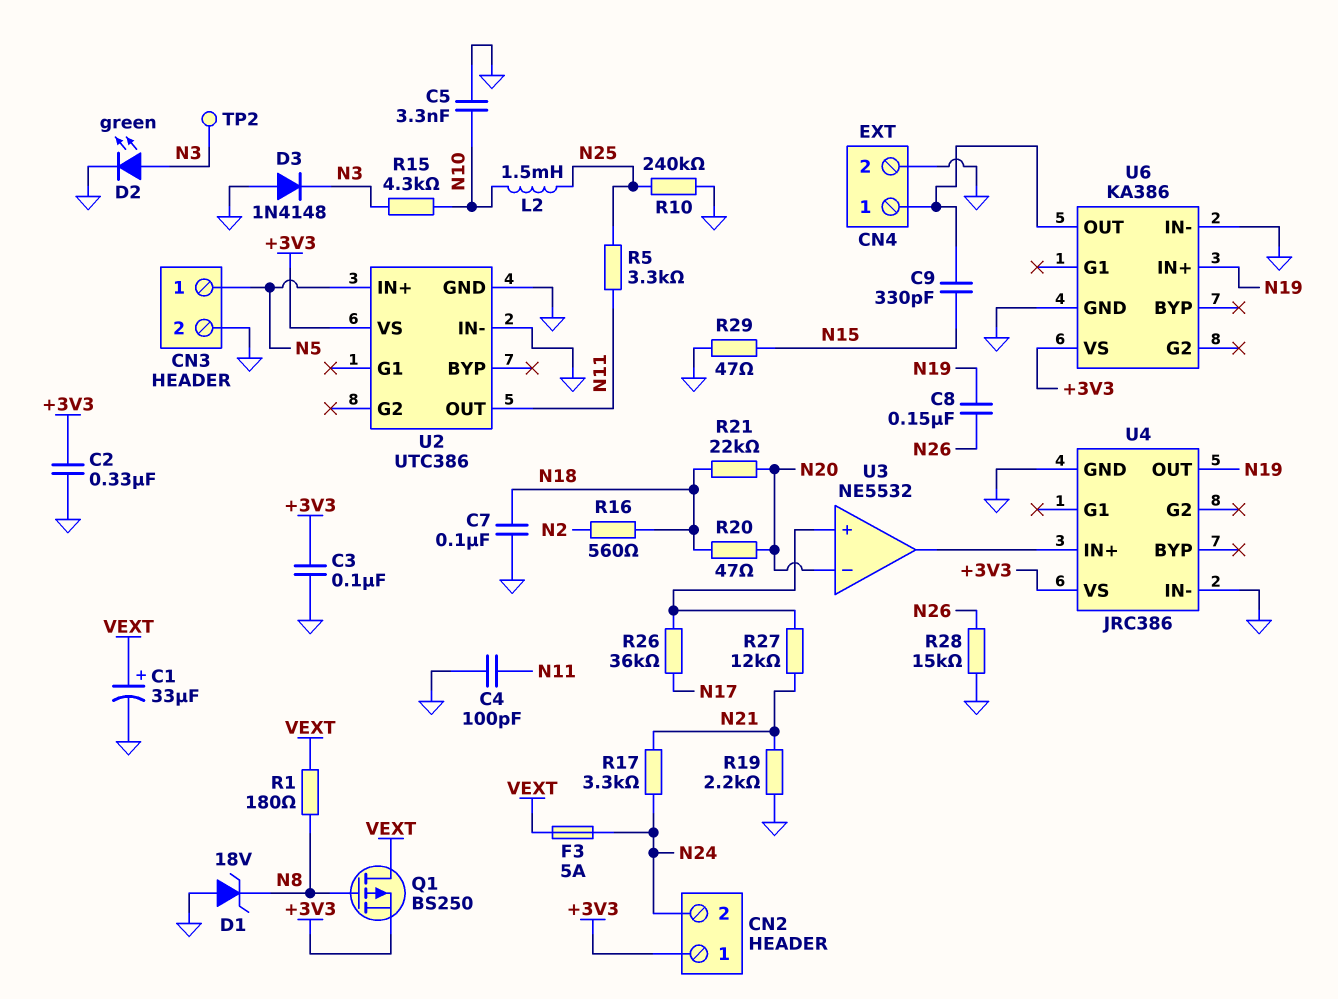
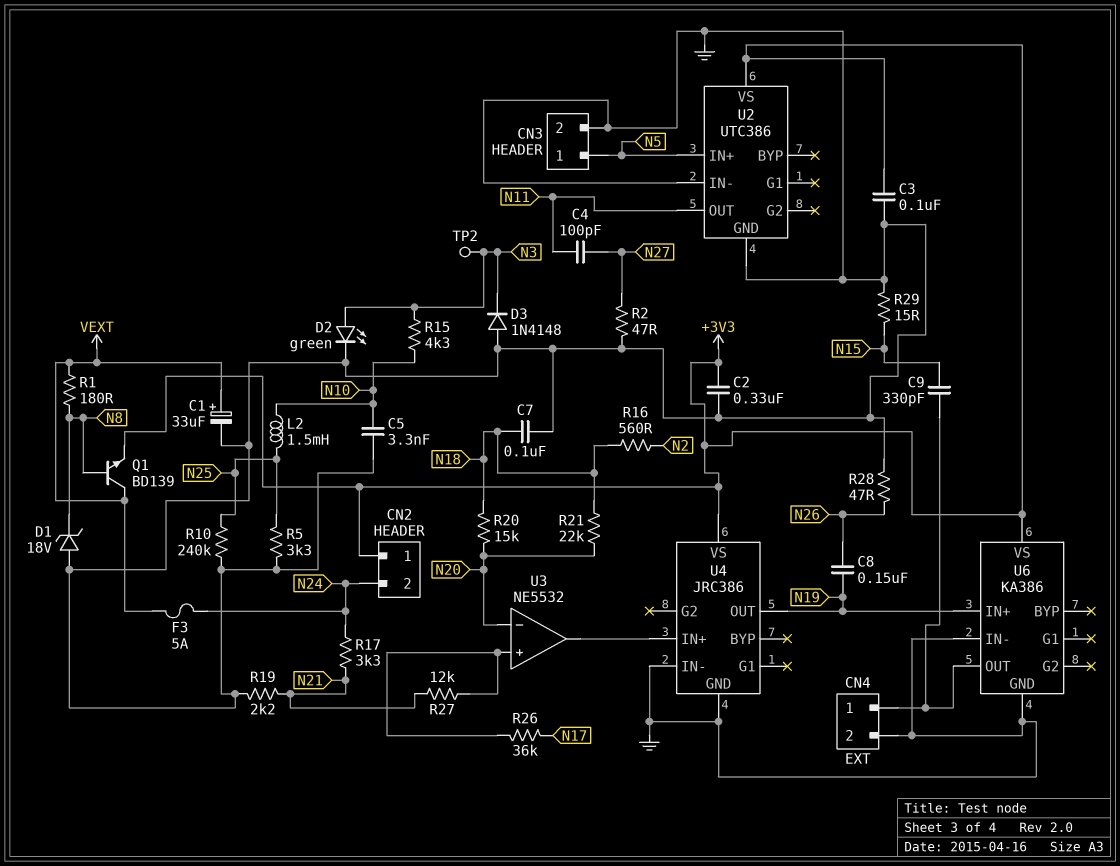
C4: 100pF (GND, N11) -> 100pF (N11, N27)
Q1: PMOS BS250 (G N8, D VEXT, S +3V3) -> NPN BD139 (B N8, C VEXT, E +3V3)
R2: none -> 47 (GND, N27)
R5: 3.3k (N11, N25) -> 3.3k (GND, N25)
R20: 47 (N18, N20) -> 15k (N18, N20)
R28: 15k (GND, N26) -> 47 (GND, N26)
R29: 47 (GND, N15) -> 15 (GND, N15)

